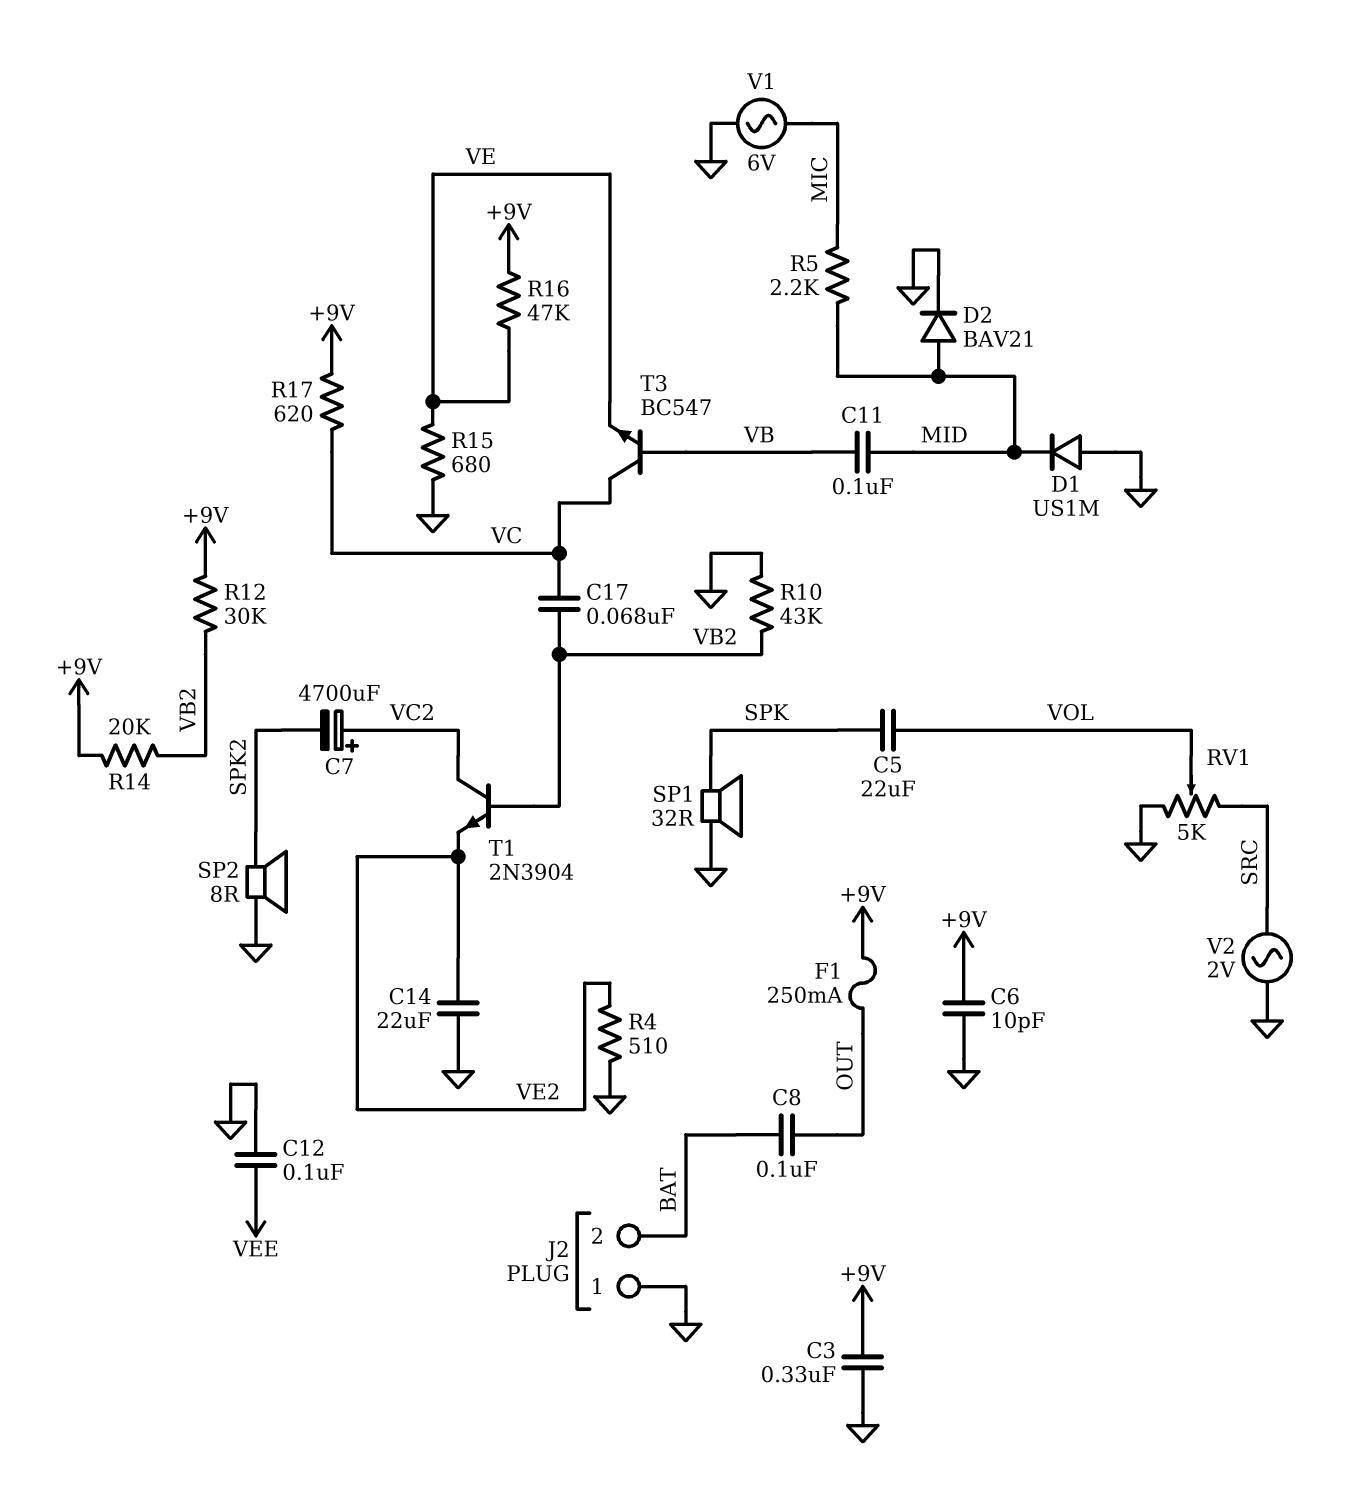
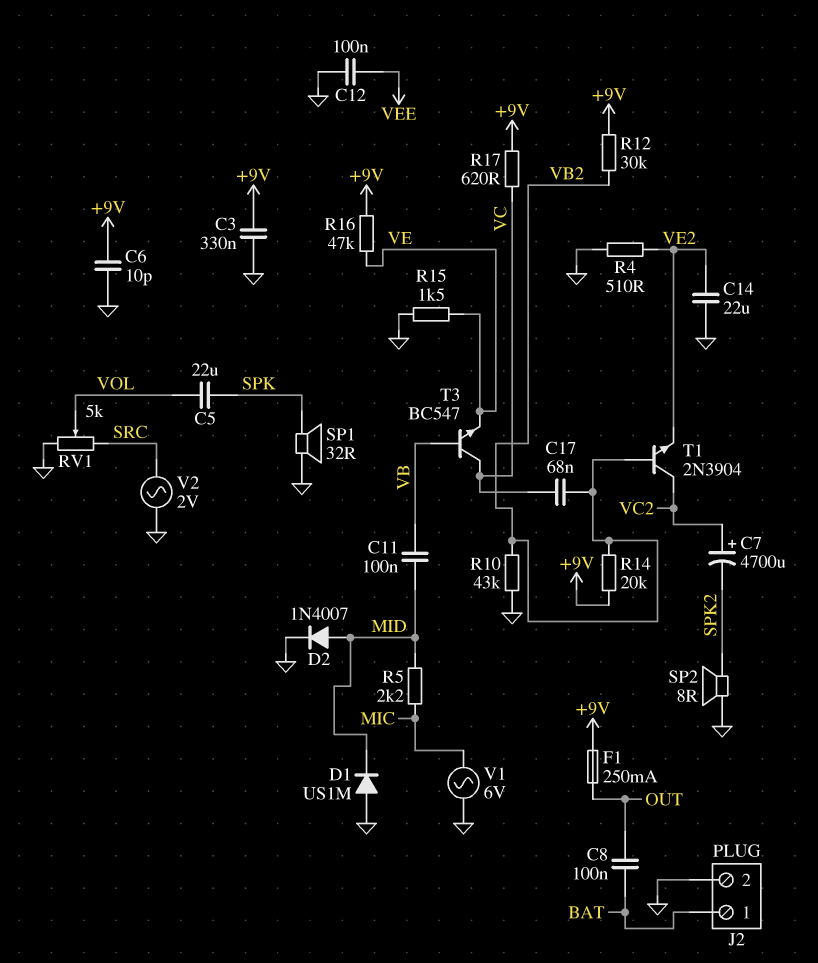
D2: diode BAV21 (A MID, K GND) -> diode 1N4007 (A MID, K GND)
J2 pin 1: GND -> BAT
J2 pin 2: BAT -> GND
R15: 680 (GND, VE) -> 1.5k (GND, VE)

